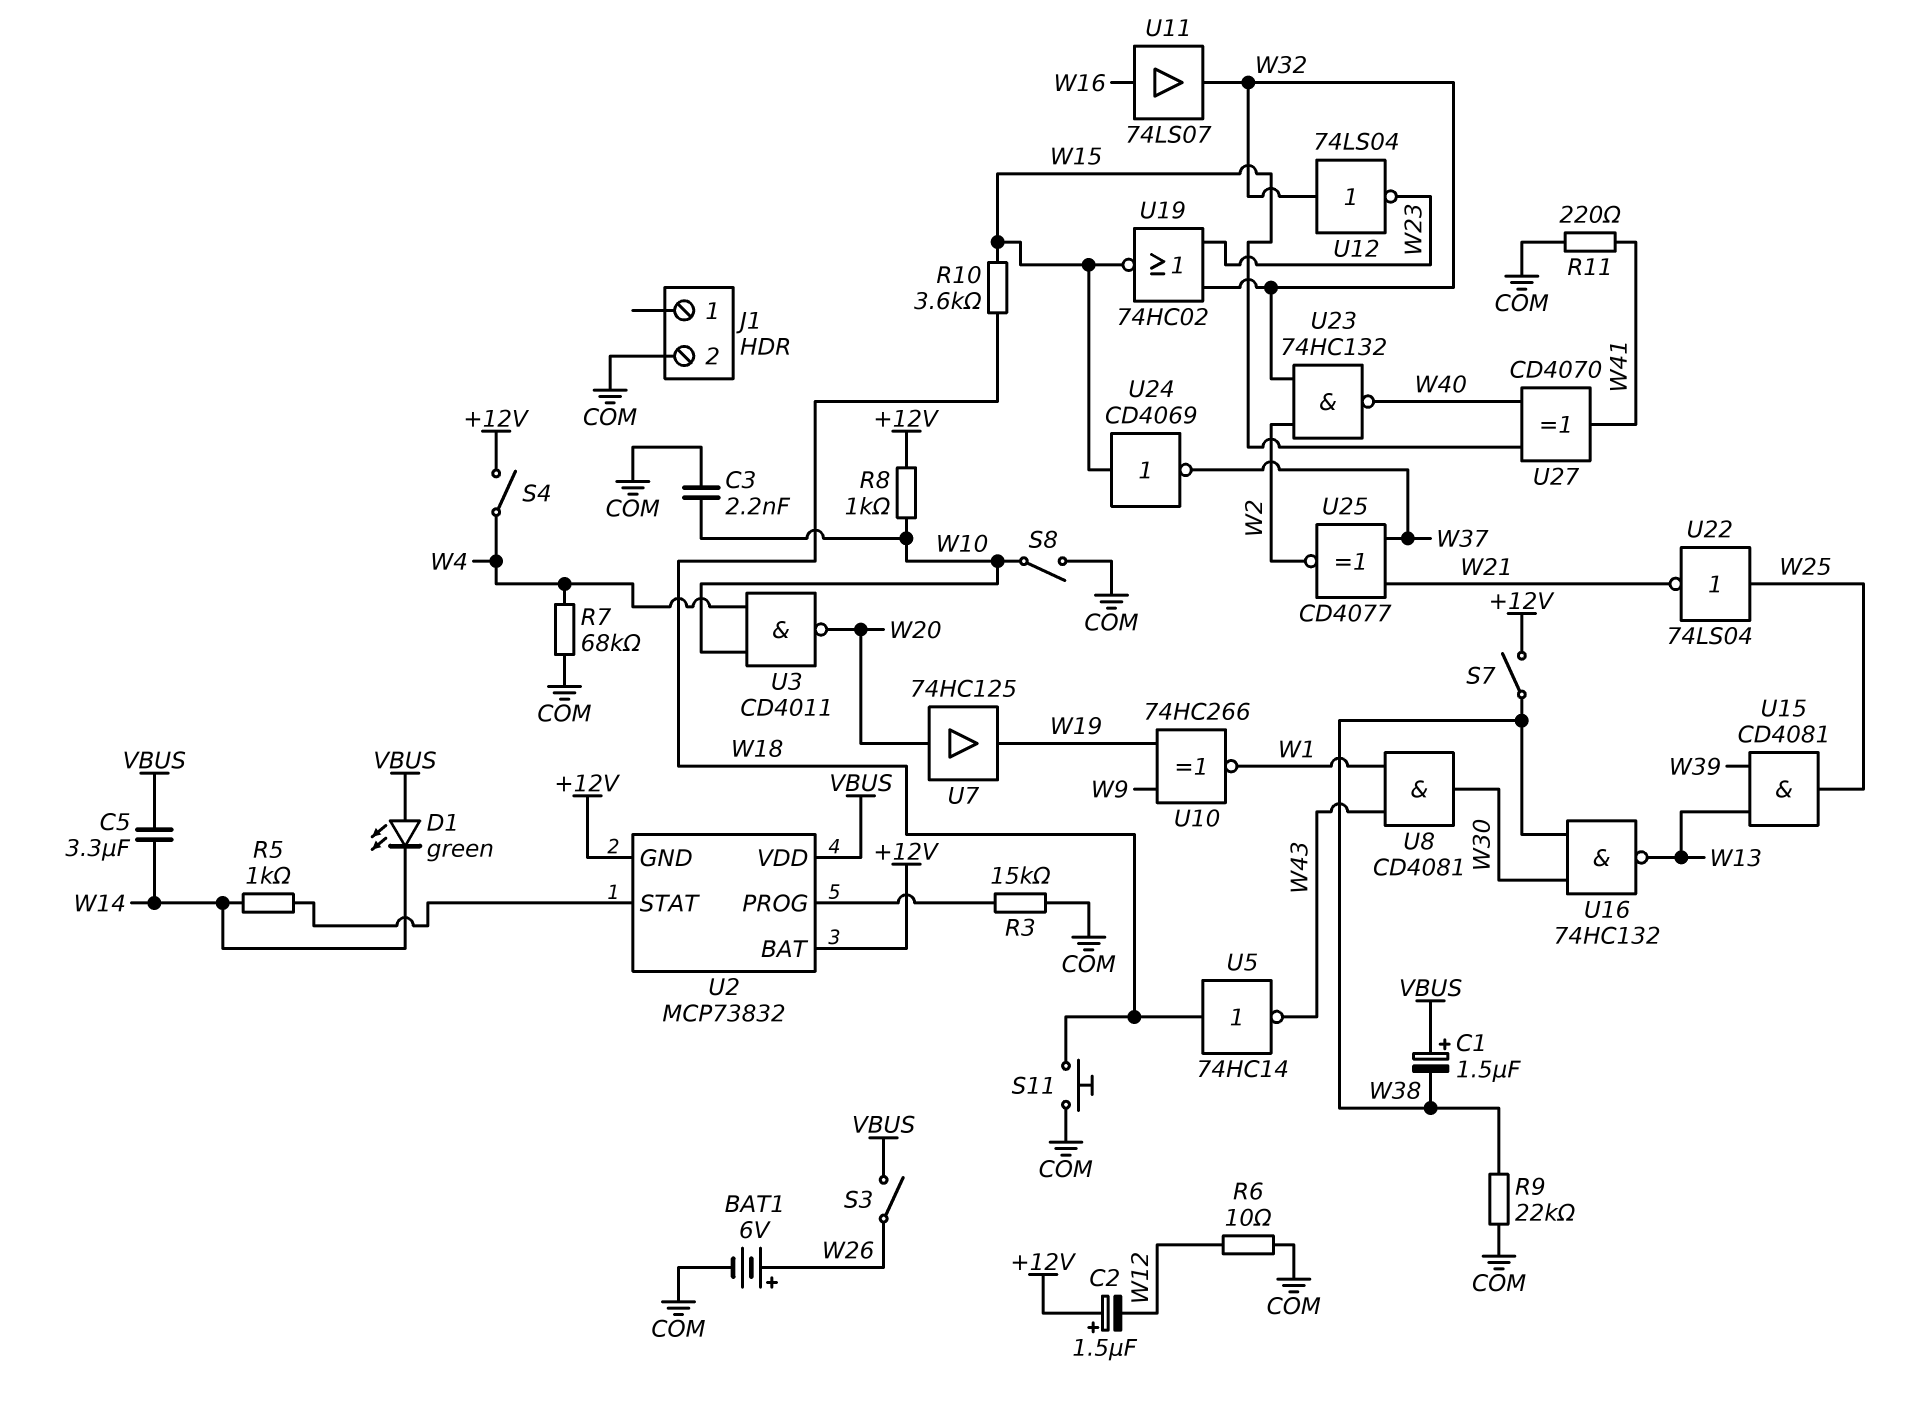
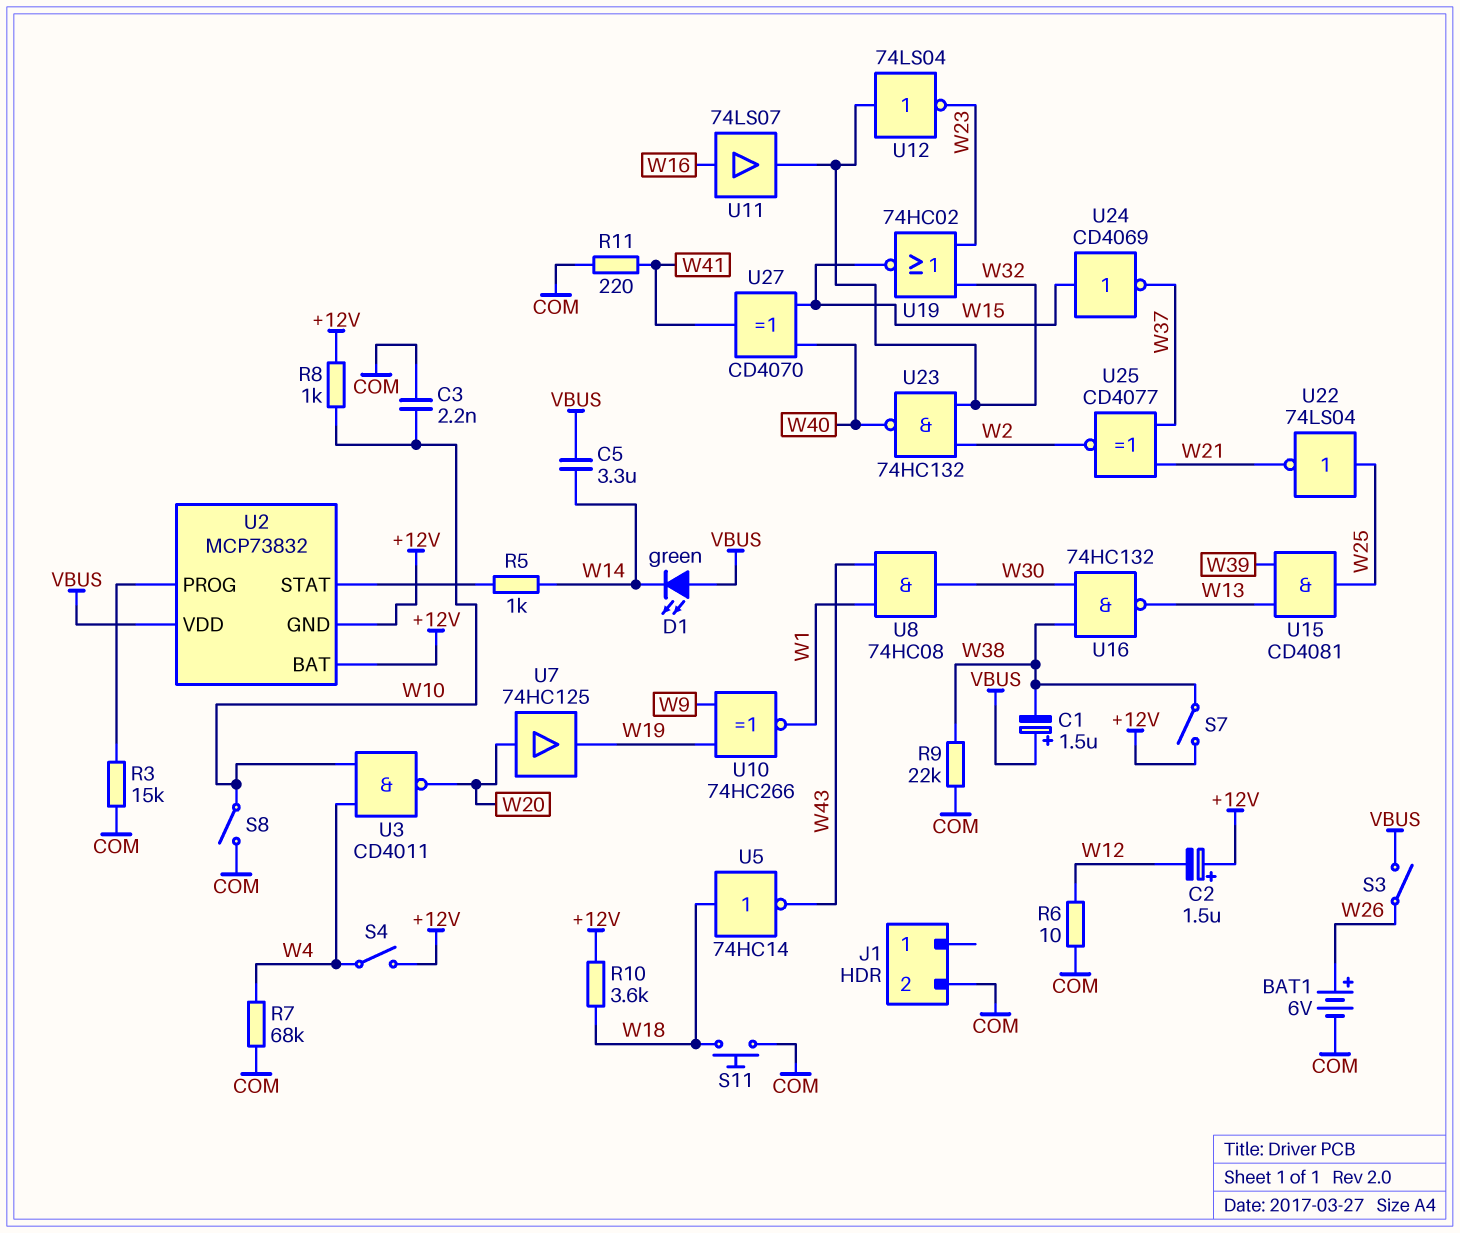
R10: 3.6k (W15, W18) -> 3.6k (+12V, W18)
U8: AND CD4081 (in W1, in W43, out W30) -> AND 74HC08 (in W1, in W43, out W30)

